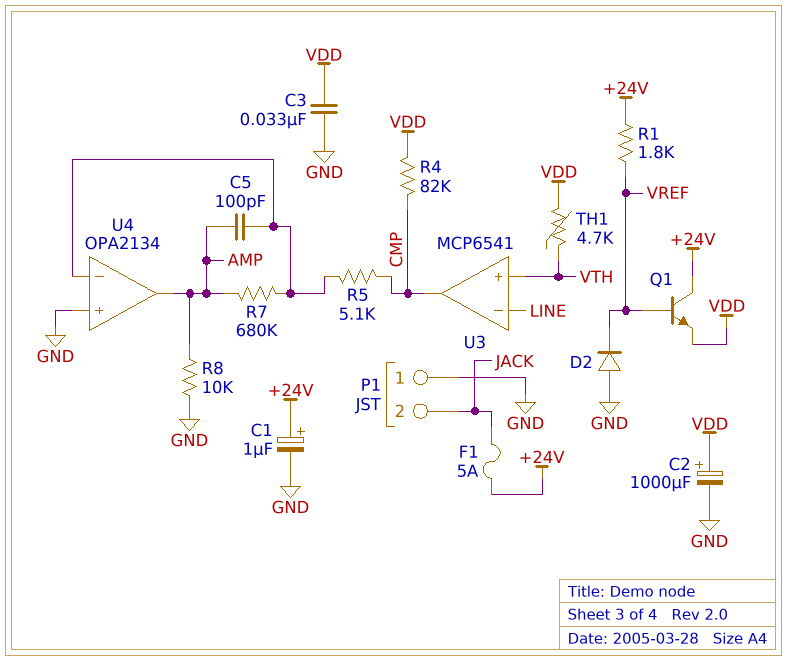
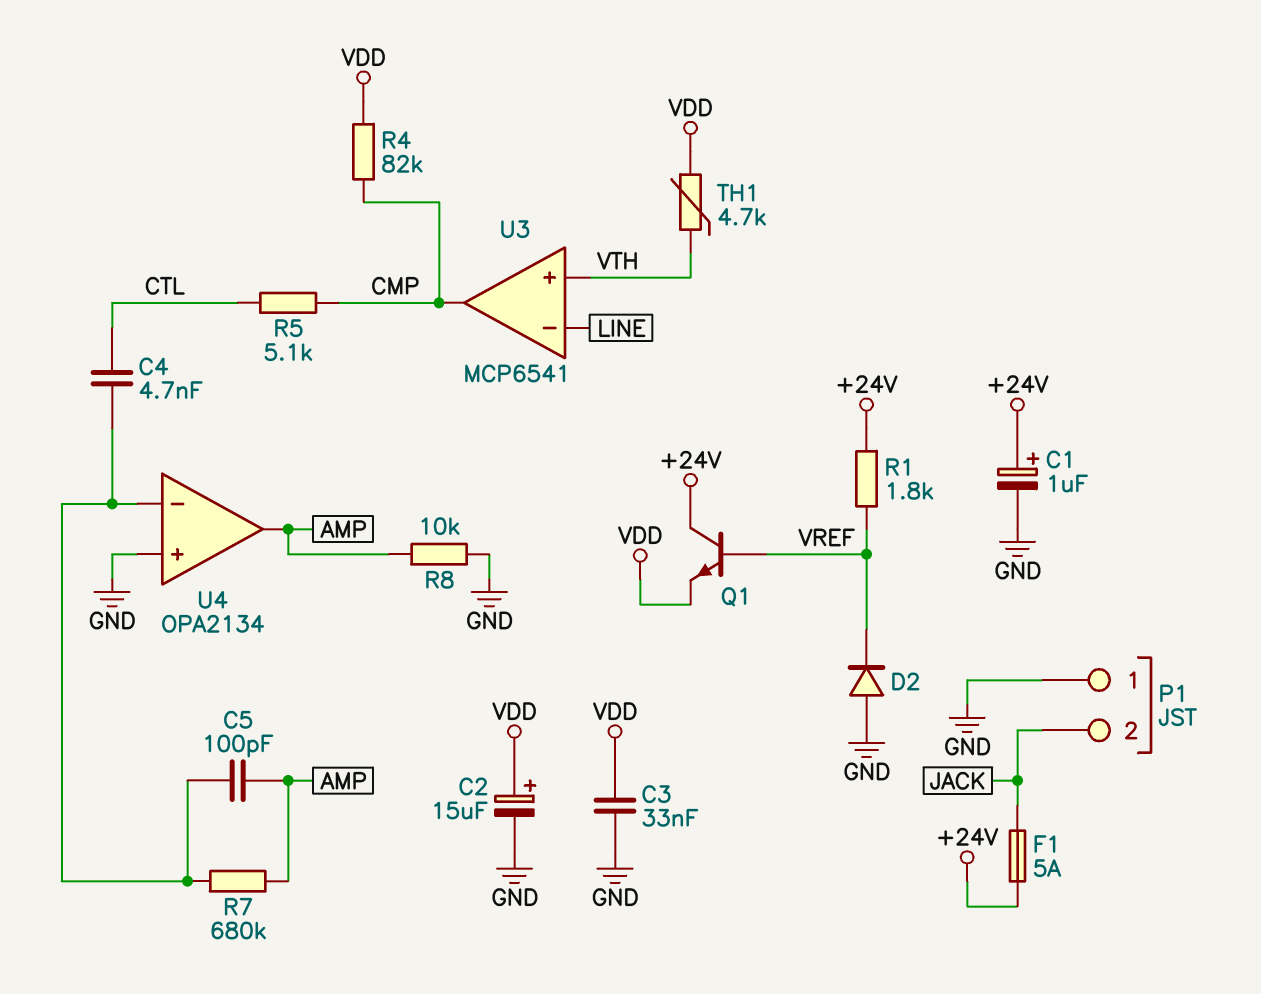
C2: 1000uF (plus VDD, minus GND) -> 15uF (plus VDD, minus GND)
C4: none -> 4.7nF (CTL, U4/in-)
R5: 5.1k (CMP, U4/in-) -> 5.1k (CMP, CTL)

